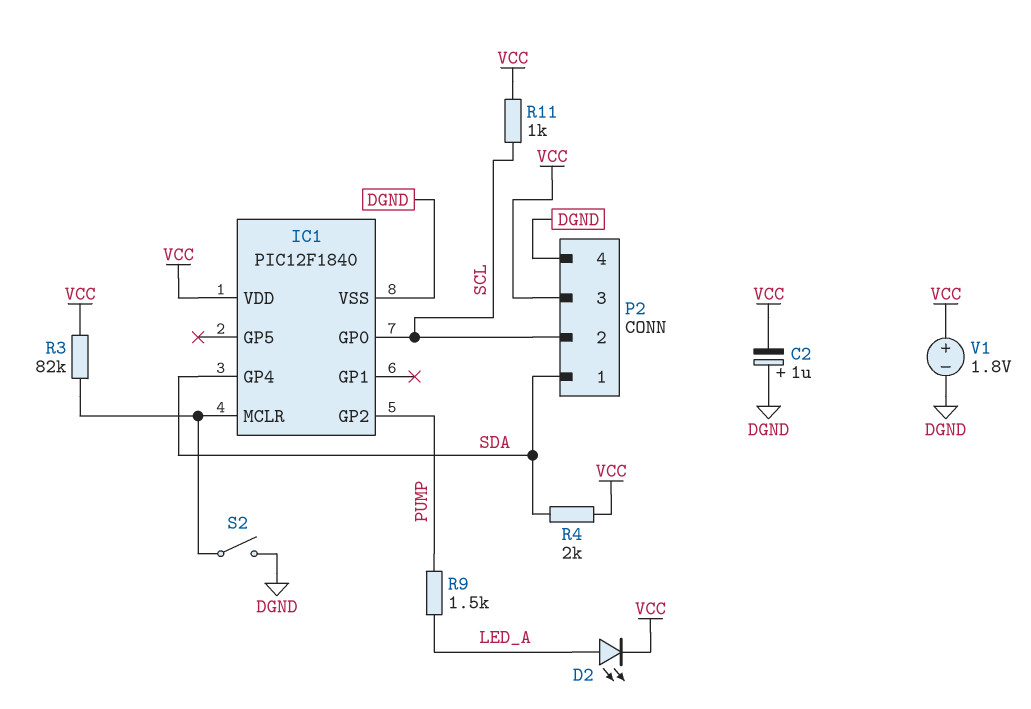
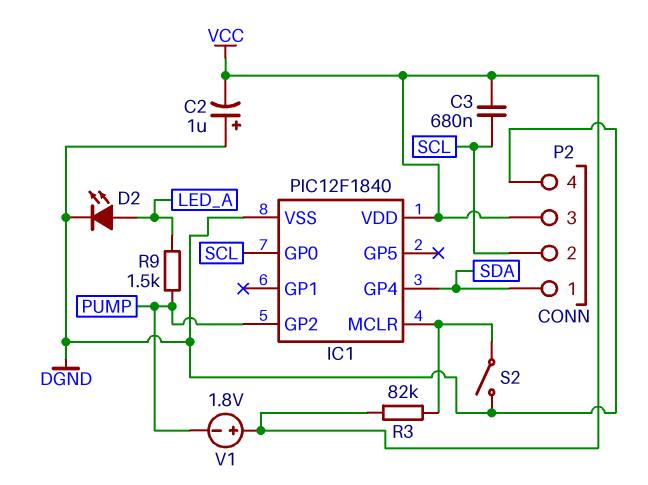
C3: none -> 680nF (SCL, VCC)
D2: LED (A LED_A, K VCC) -> LED (A LED_A, K DGND)
R4: 2k (SDA, VCC) -> none
R11: 1k (SCL, VCC) -> none
V1: 1.8V (plus VCC, minus DGND) -> 1.8V (plus VCC, minus PUMP)

